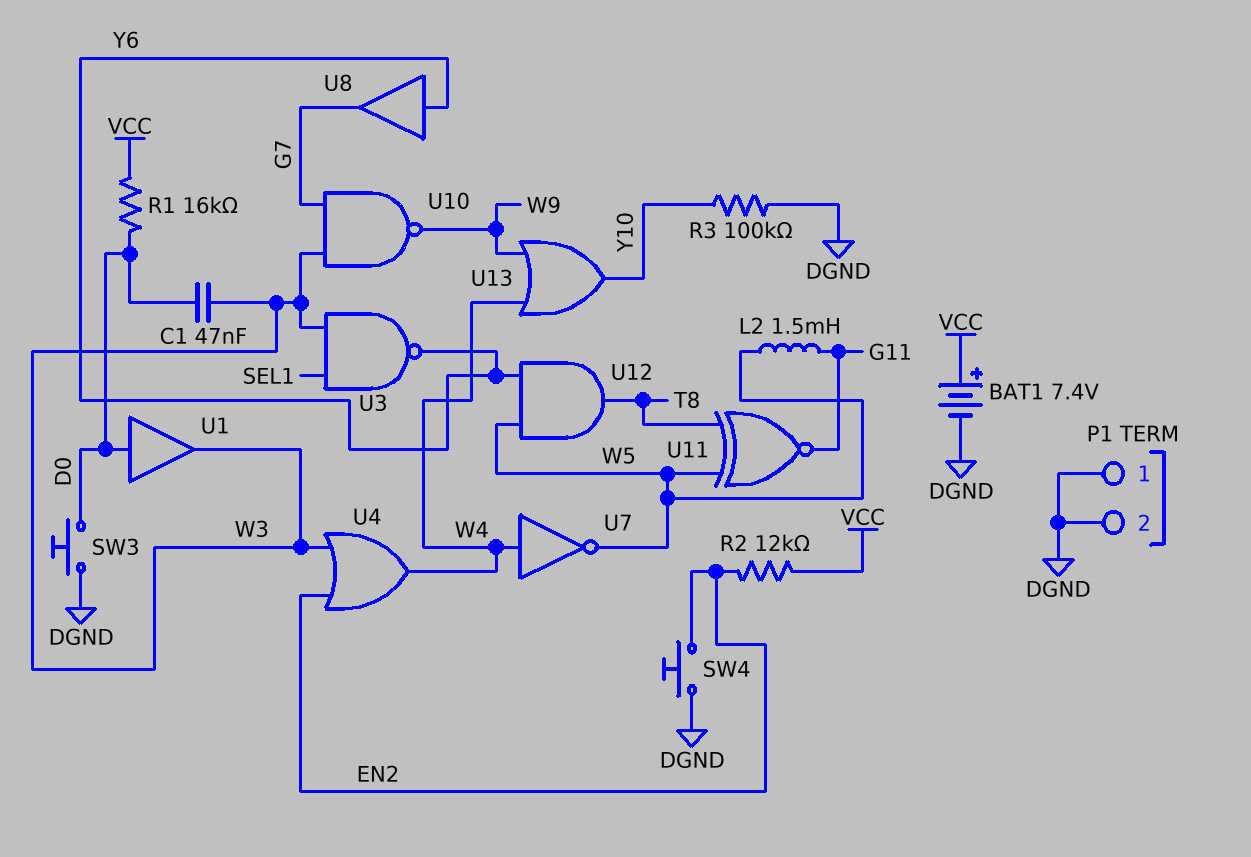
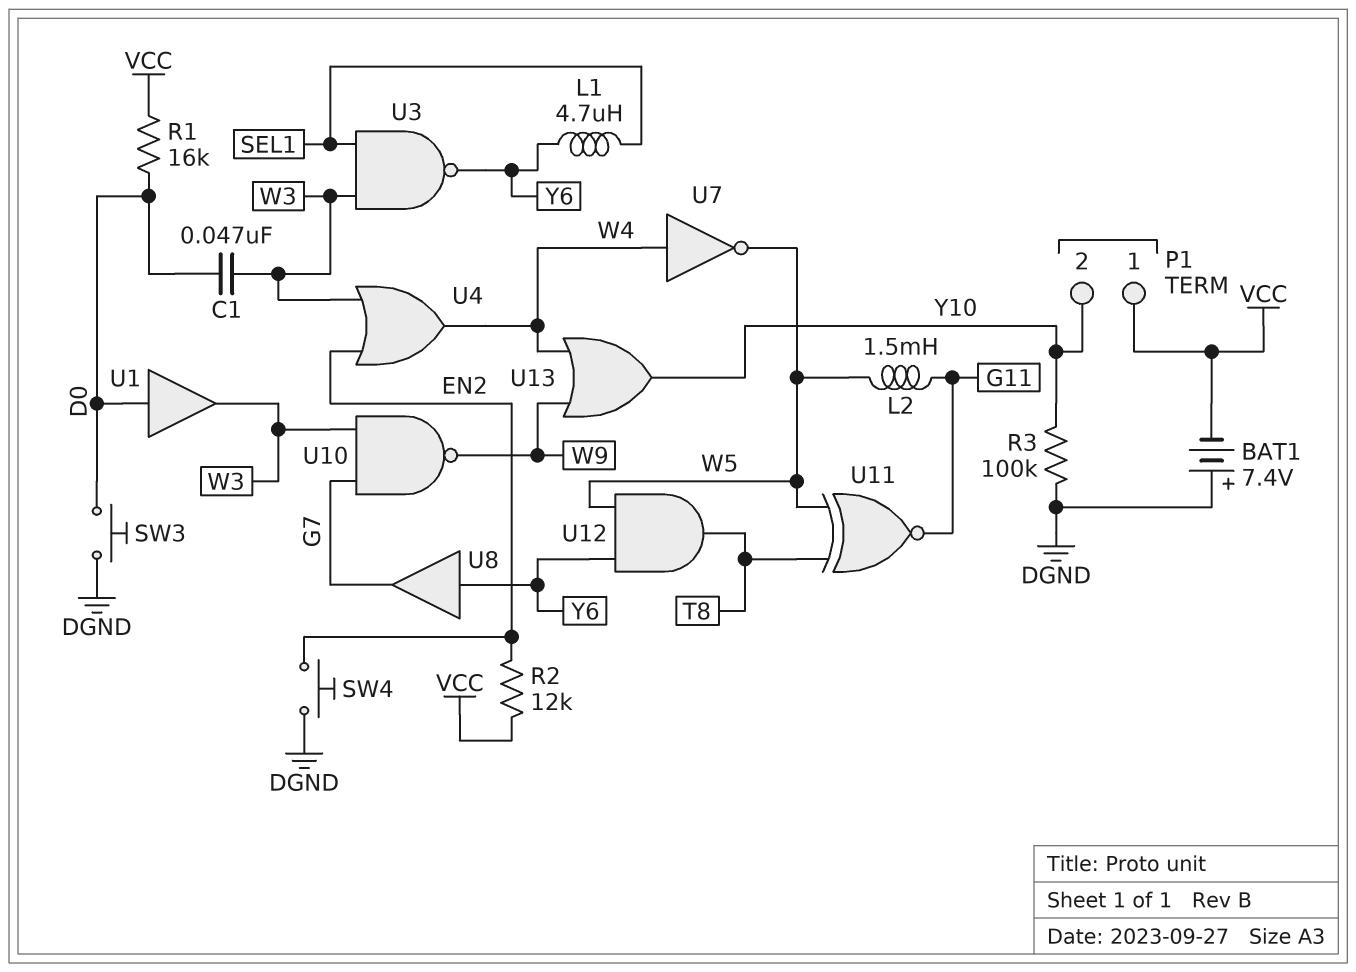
BAT1: 7.4V (plus VCC, minus DGND) -> 7.4V (plus DGND, minus VCC)
L1: none -> 4.7uH (SEL1, Y6)
P1 pin 1: DGND -> VCC
P1 pin 2: DGND -> Y10

